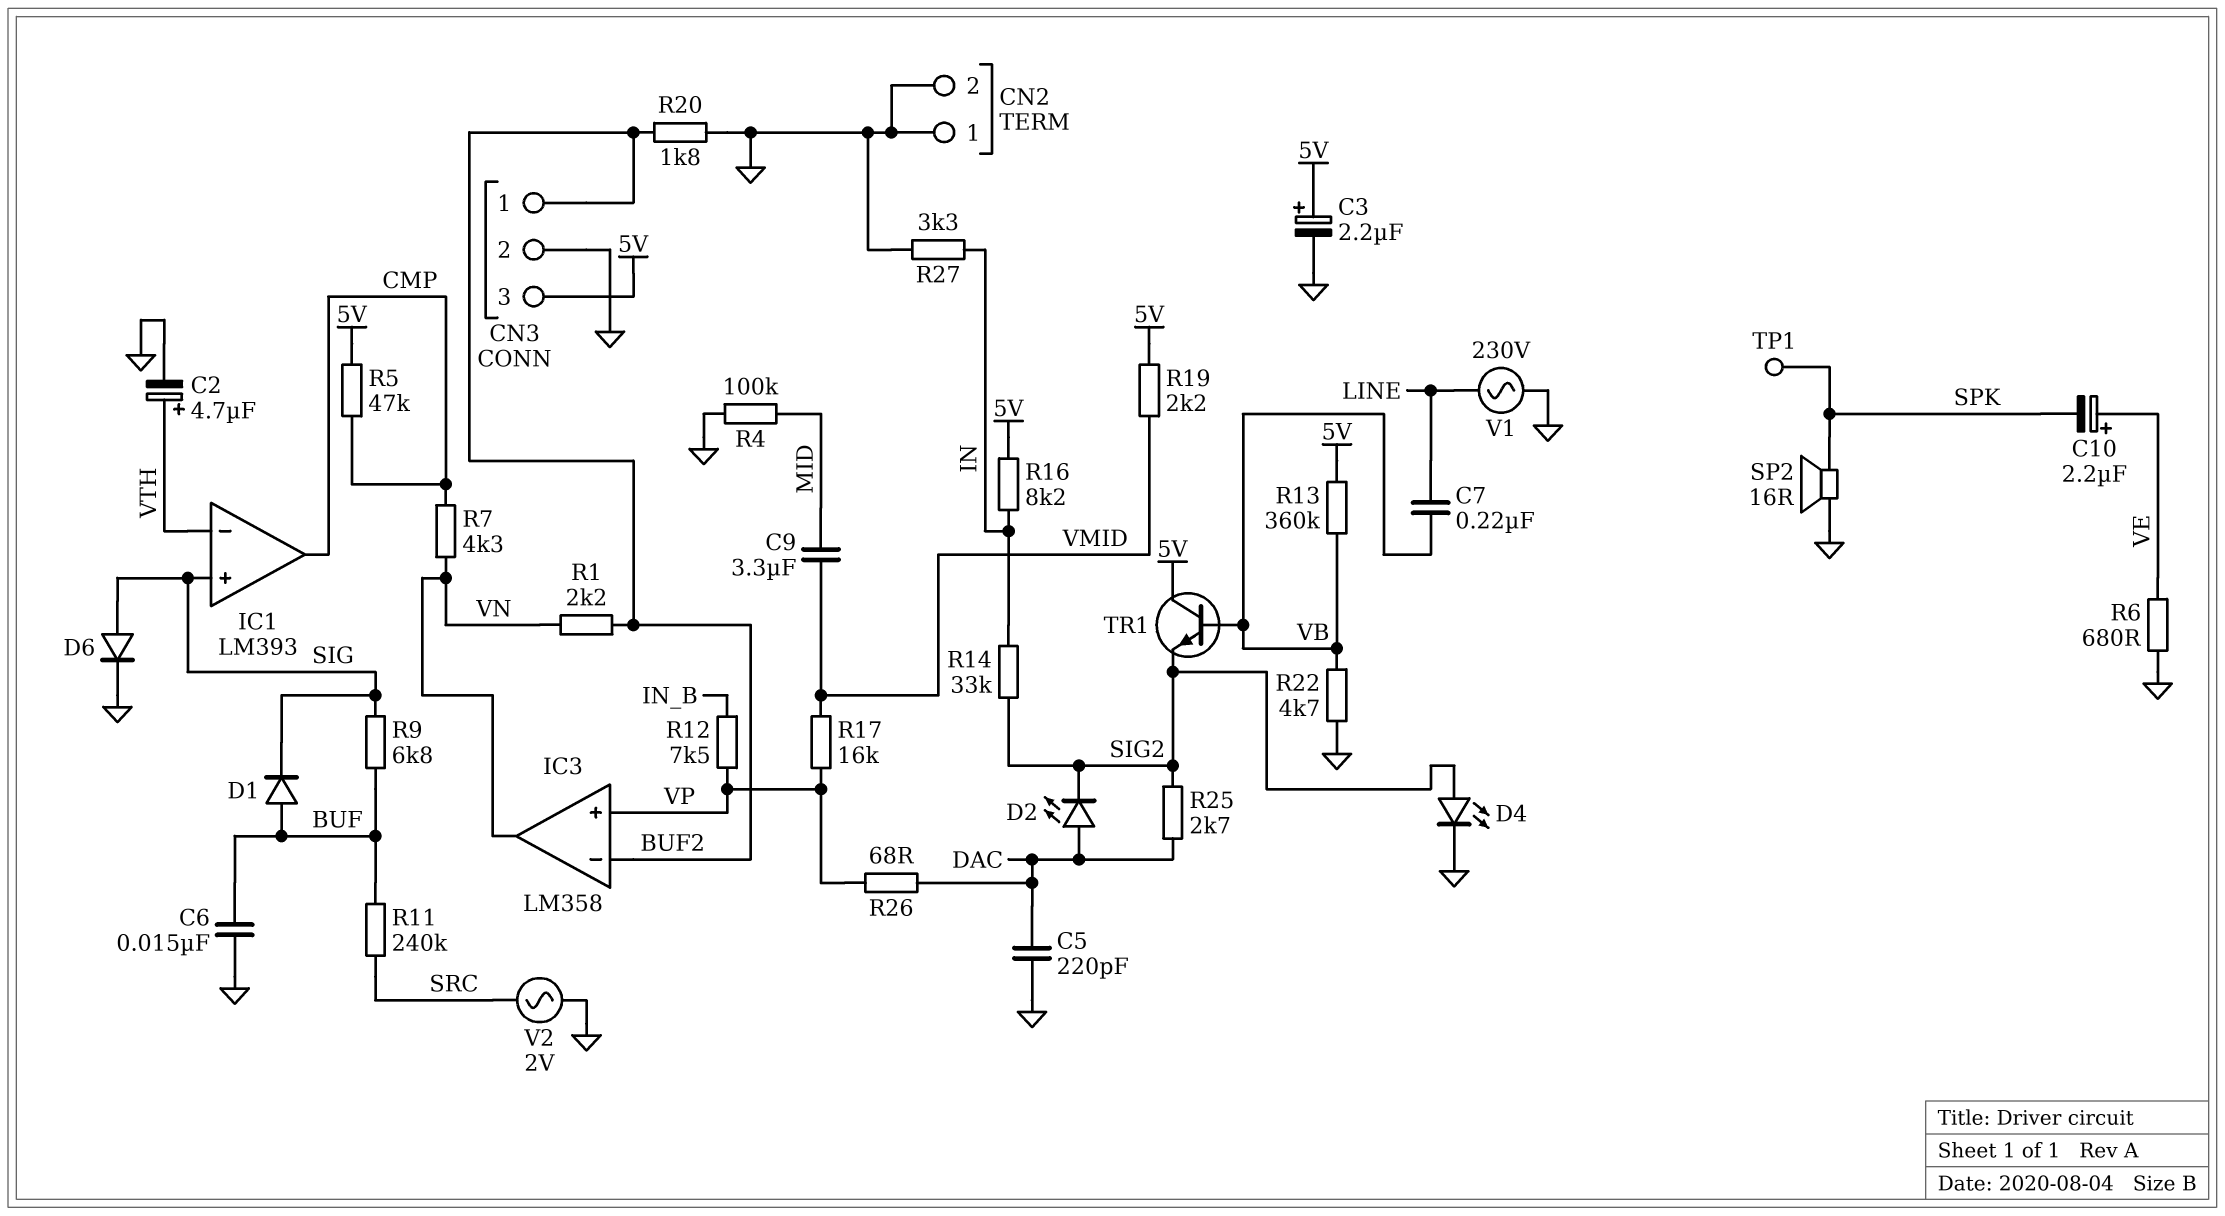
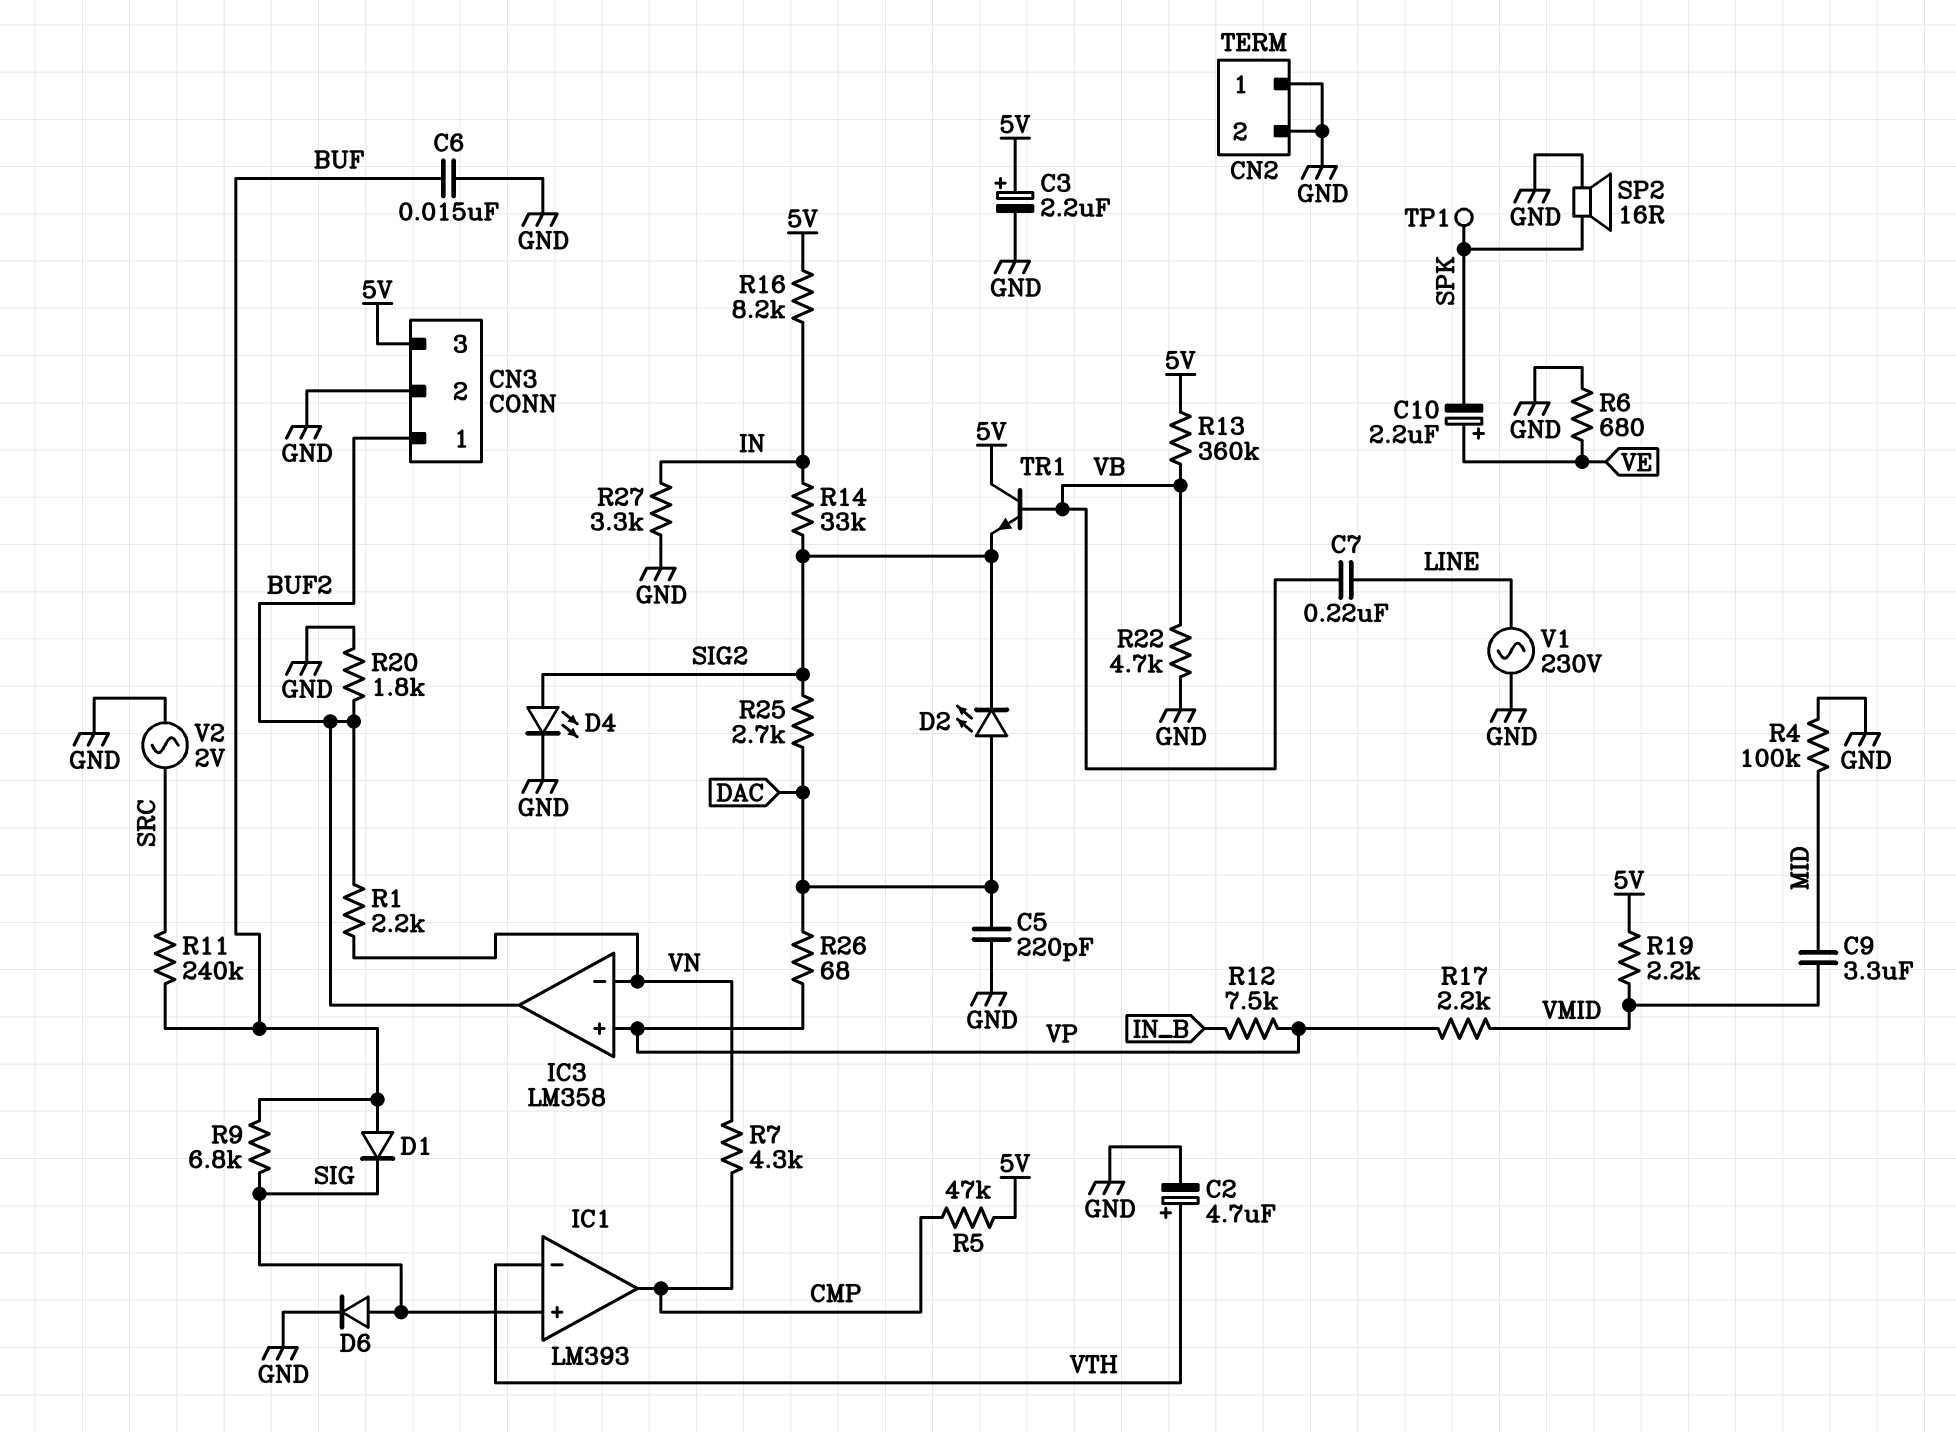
IC3 pin in-: BUF2 -> VN
IC3 pin out: VN -> BUF2
R17: 16k (VMID, VP) -> 2.2k (VMID, VP)

